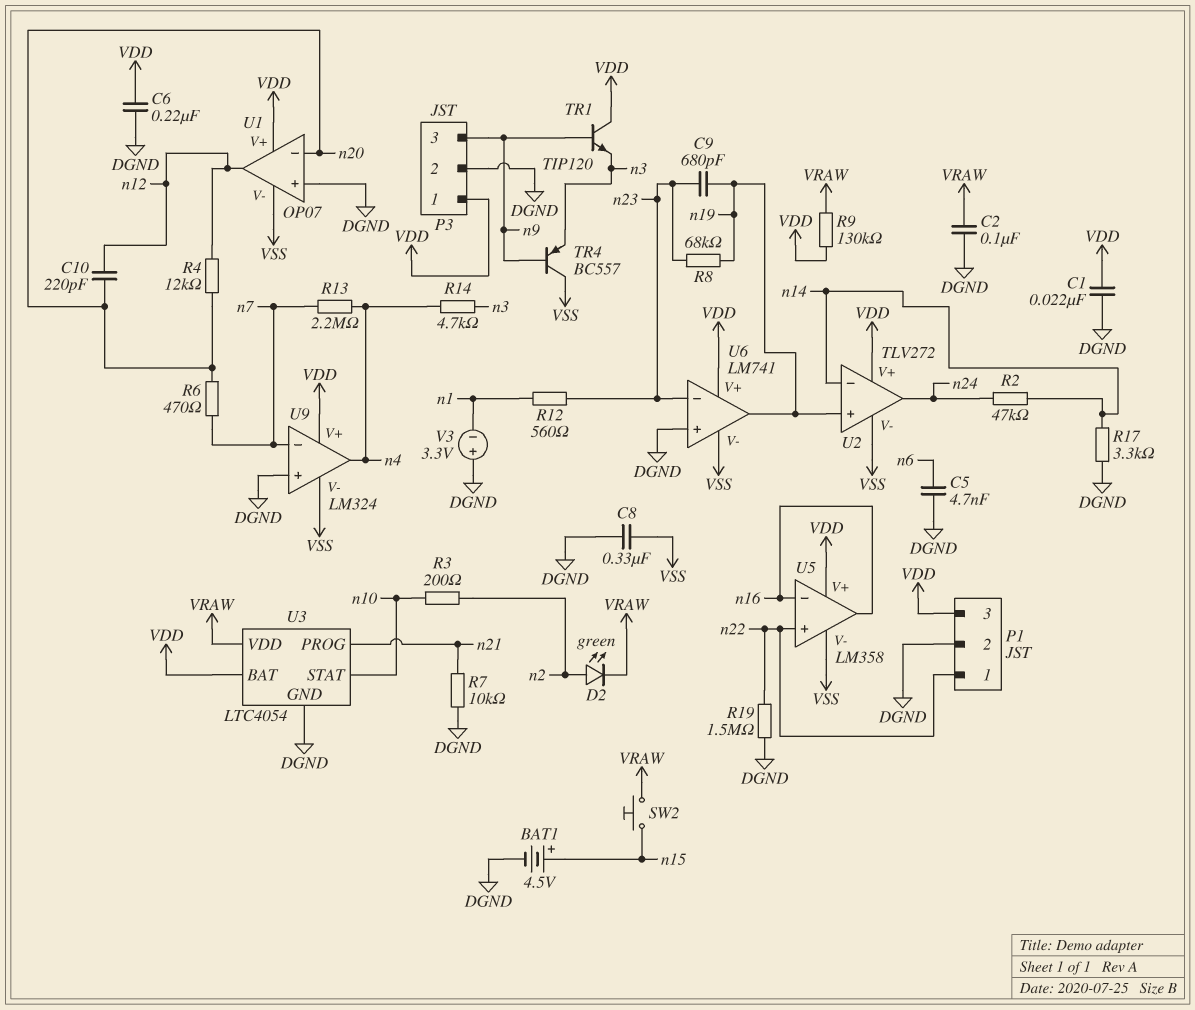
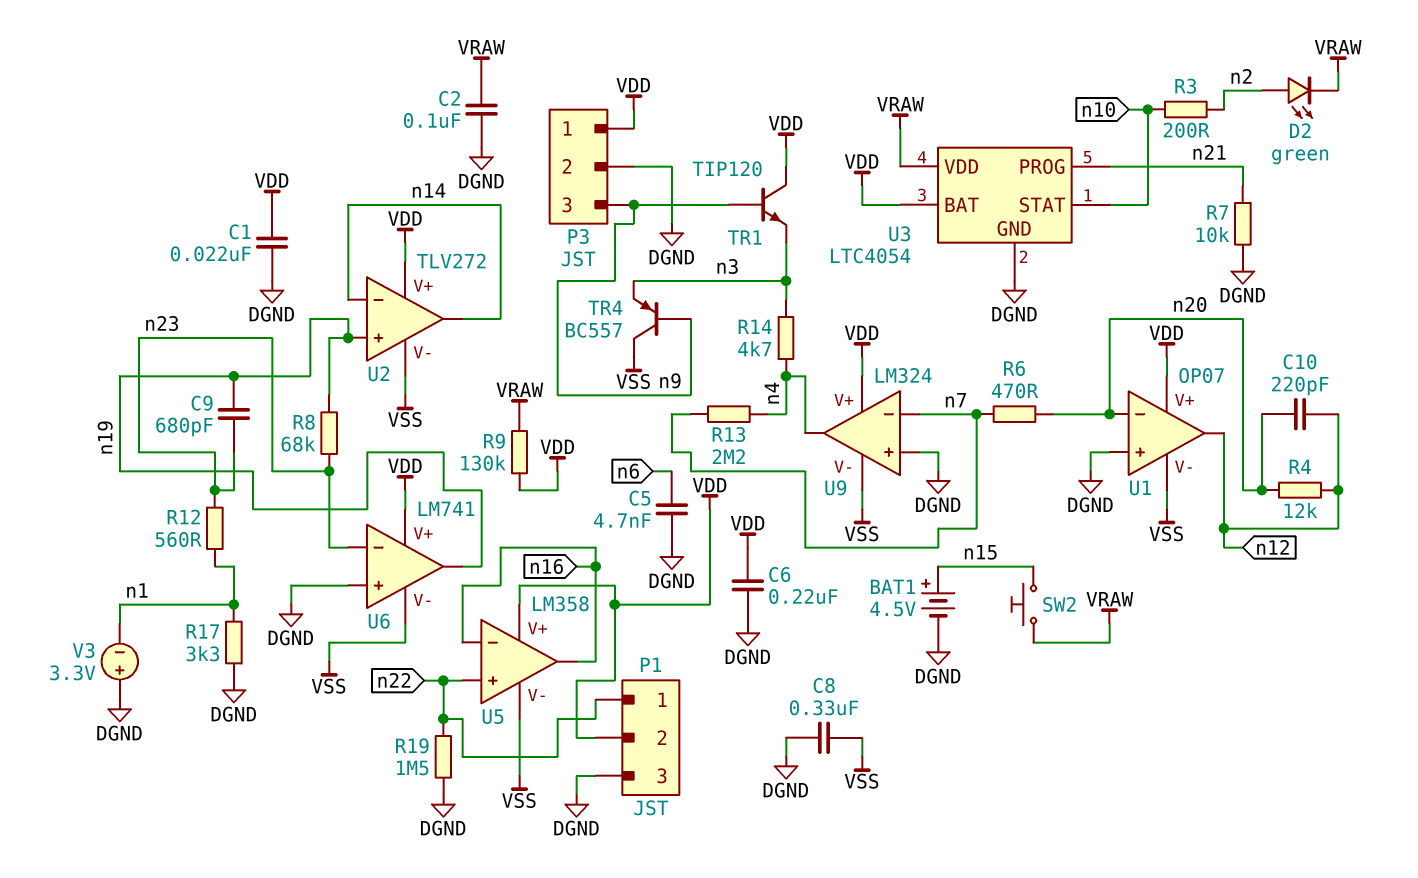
P1 pin 2: DGND -> VDD
P1 pin 3: VDD -> DGND
R2: 47k (n14, n24) -> none
R17: 3.3k (DGND, n14) -> 3.3k (DGND, n1)
U2 pin out: n24 -> n14

